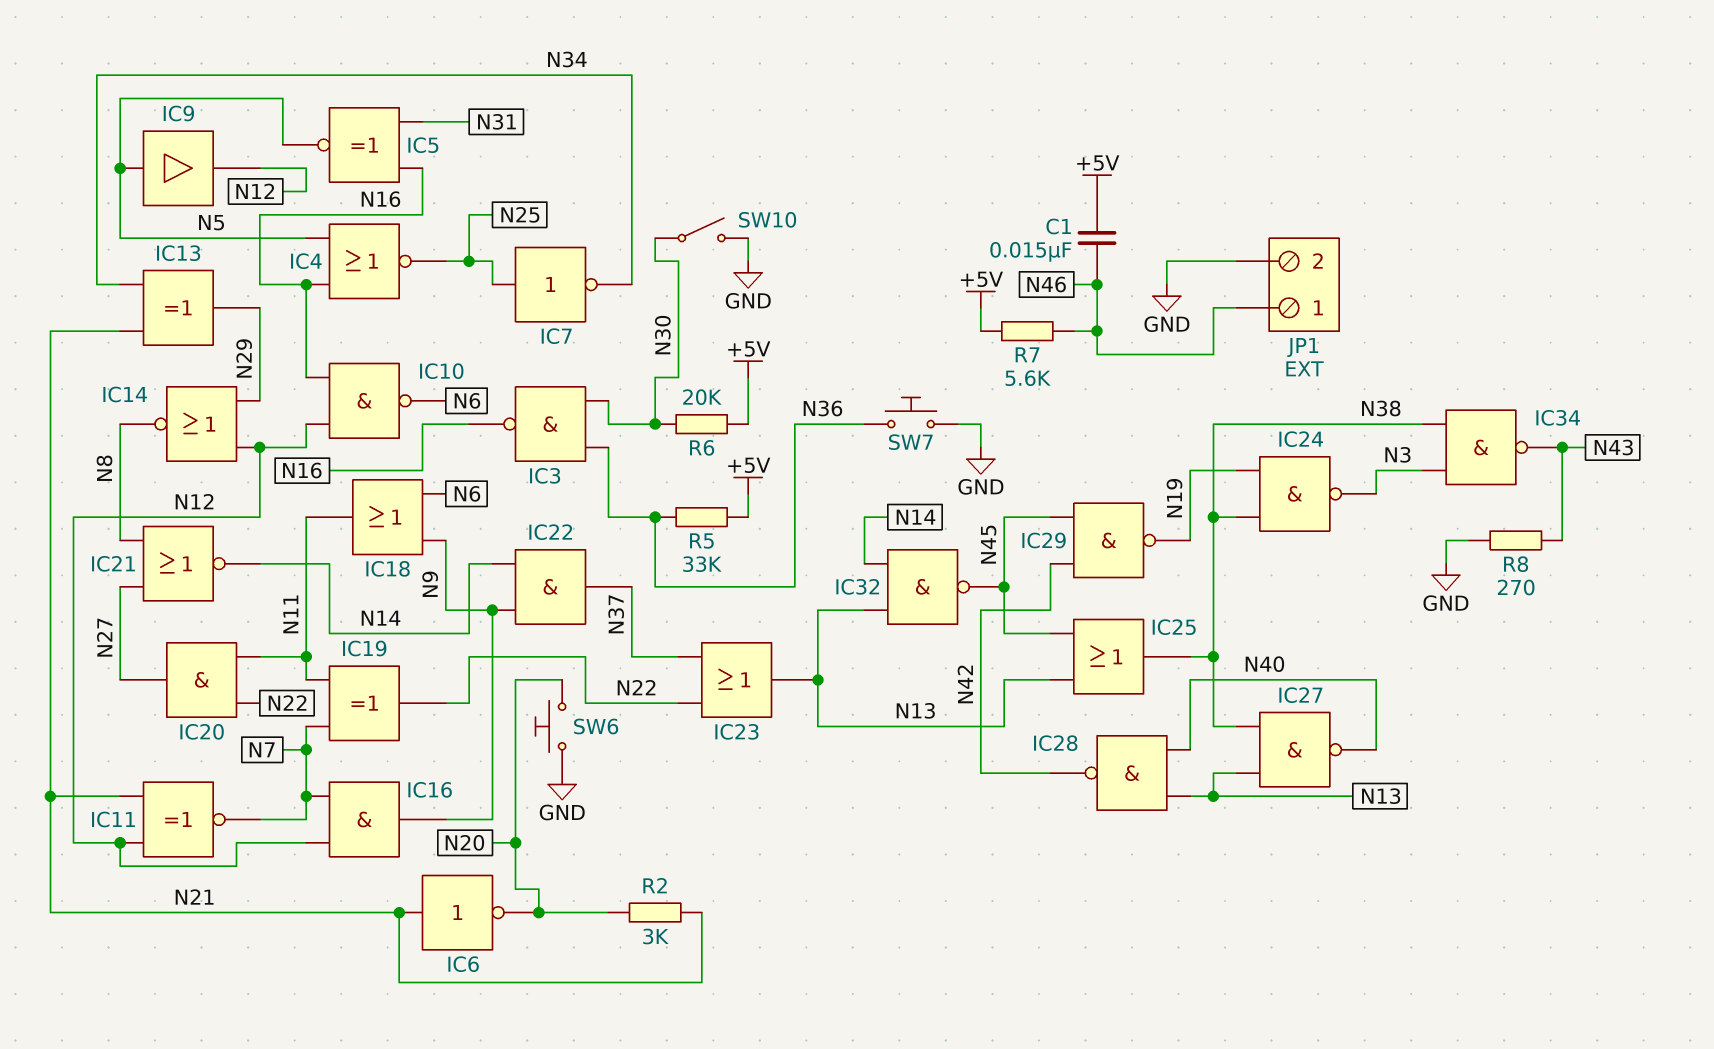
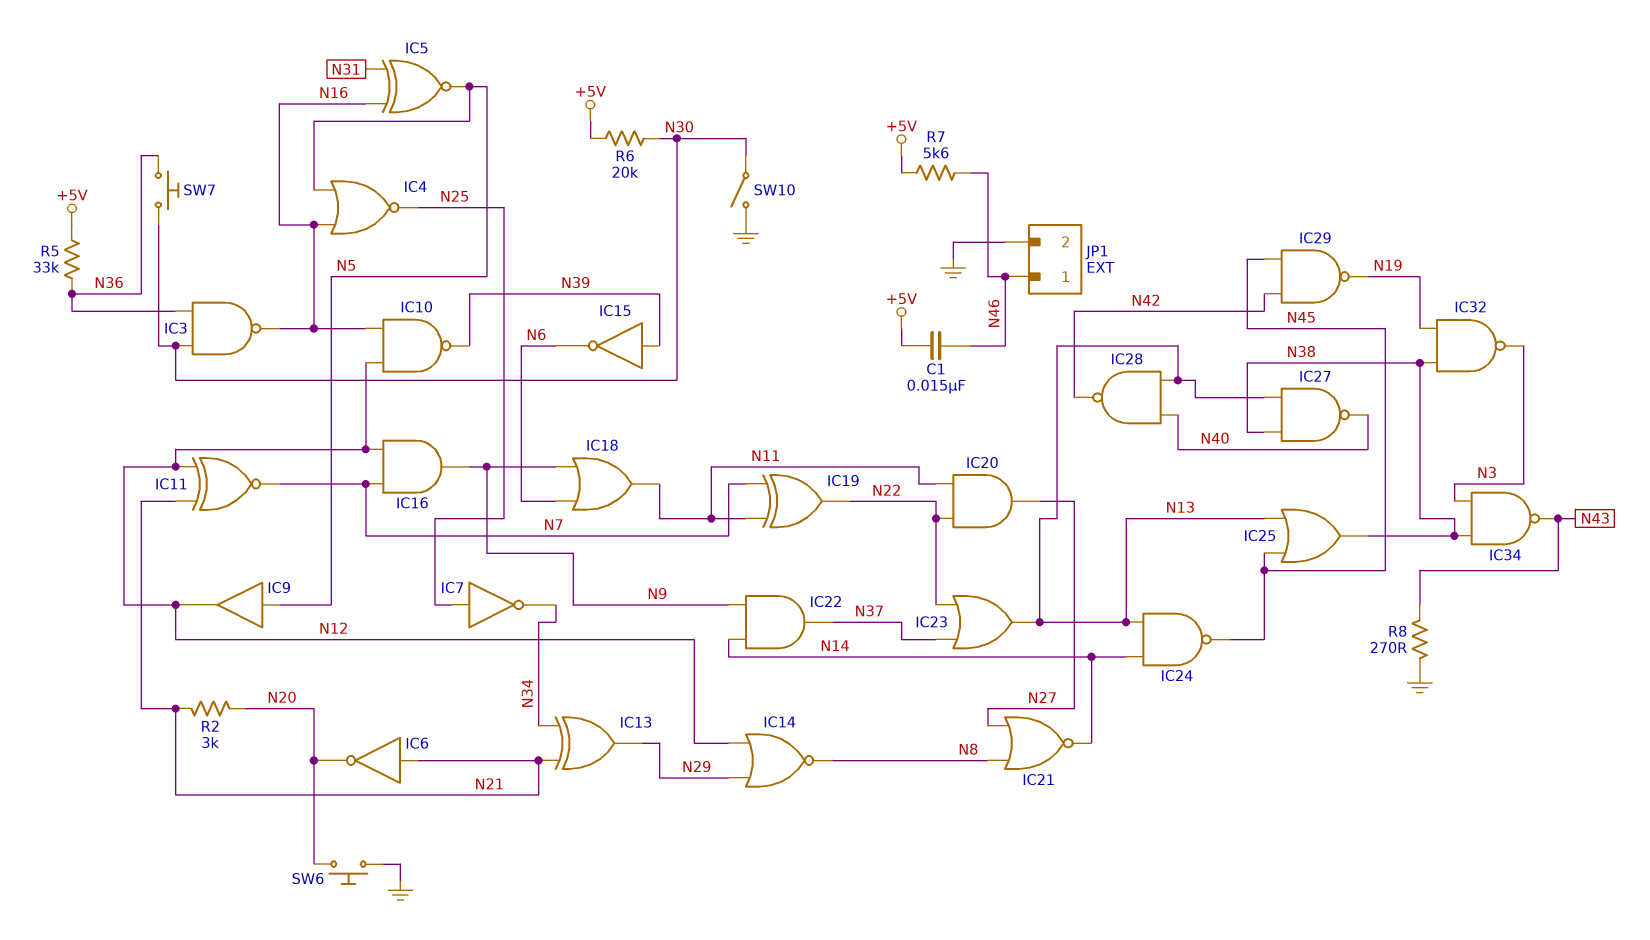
IC10: NAND (in N12, in N16, out N6) -> NAND (in N12, in N16, out N39)
IC15: none -> NOT (in N39, out N6)
IC24: NAND (in N19, in N38, out N3) -> NAND (in N13, in N14, out N45)
IC32: NAND (in N13, in N14, out N45) -> NAND (in N19, in N38, out N3)
SW7: button (GND, N36) -> button (N30, N36)

